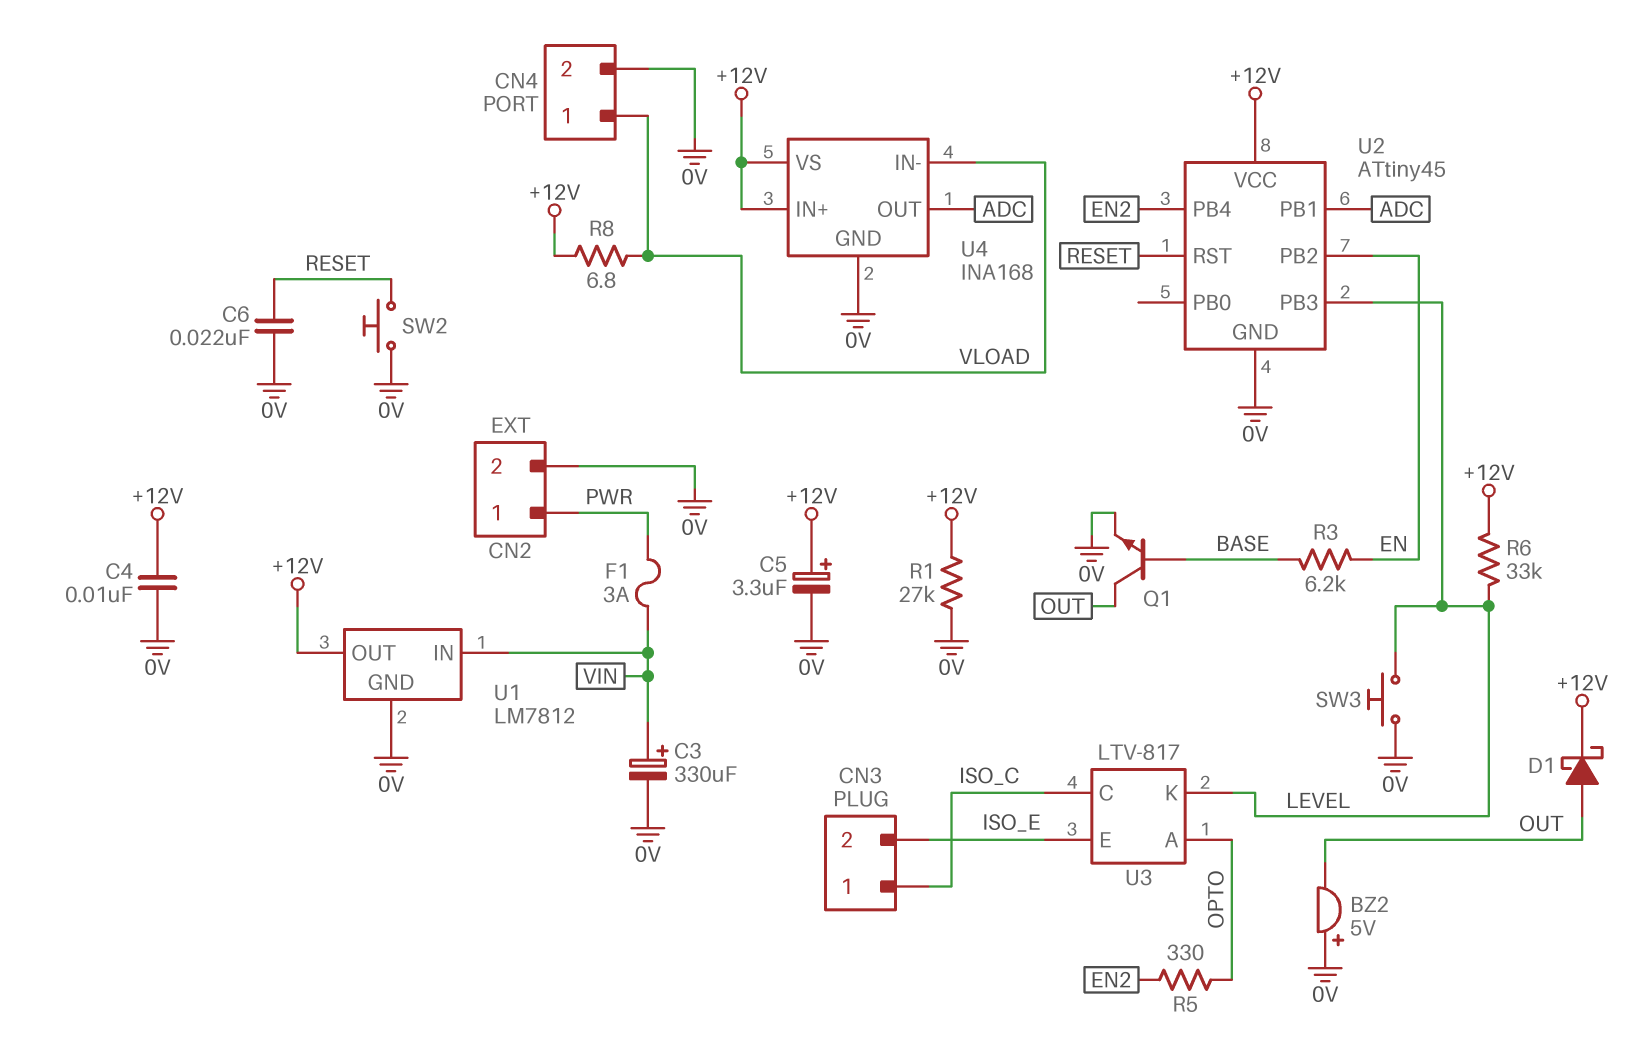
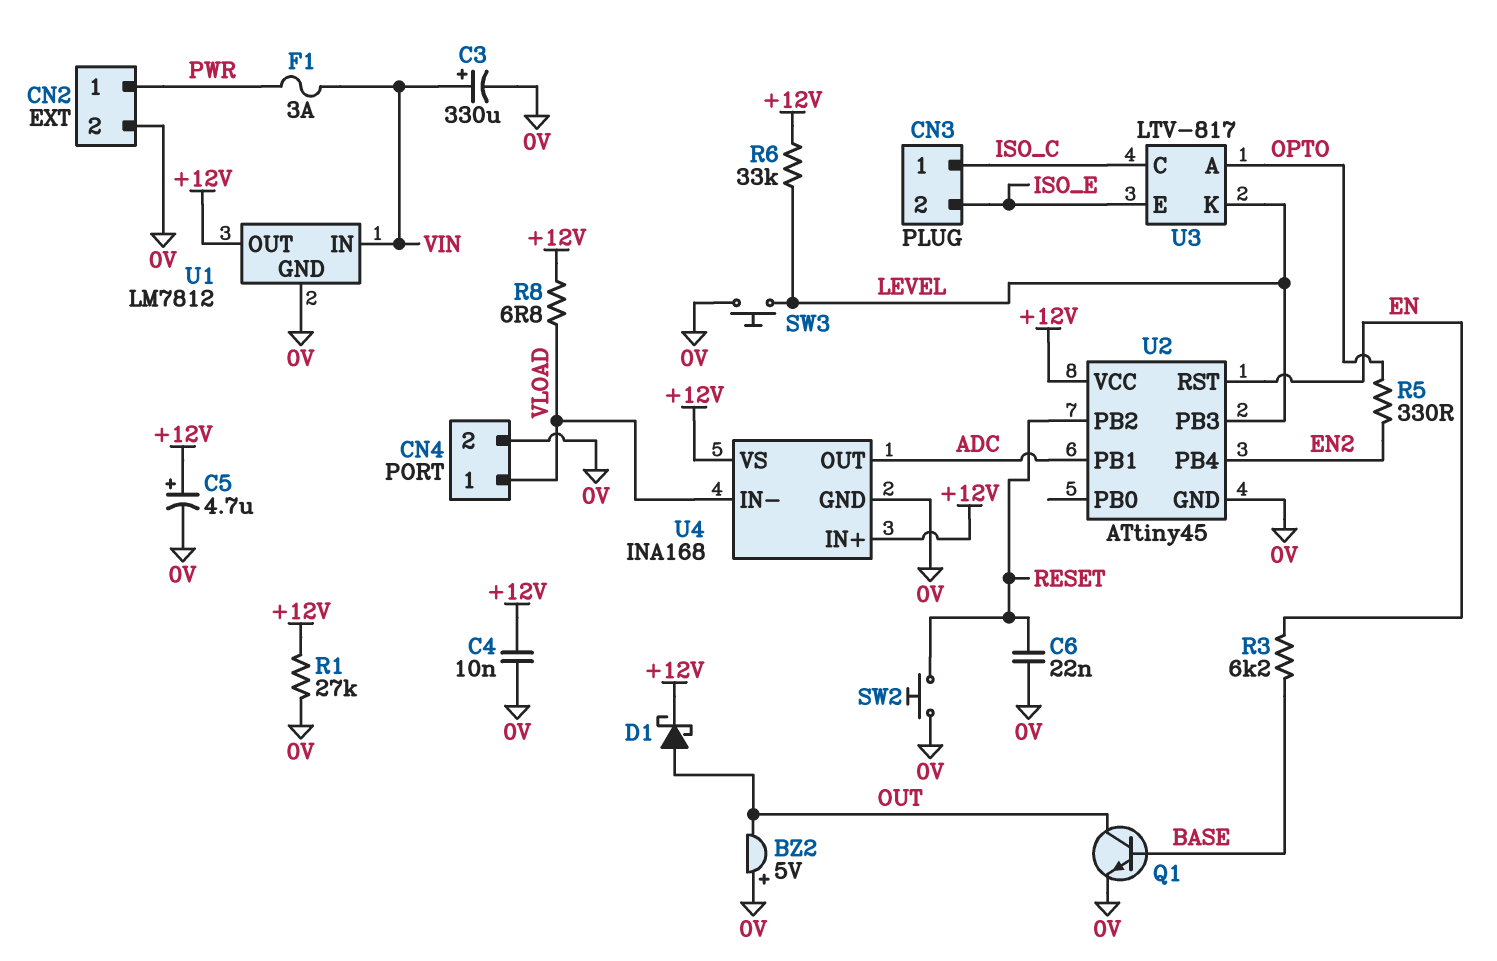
C5: 3.3uF (plus +12V, minus 0V) -> 4.7uF (plus +12V, minus 0V)
U2 pin PB2: EN -> RESET
U2 pin RST: RESET -> EN

